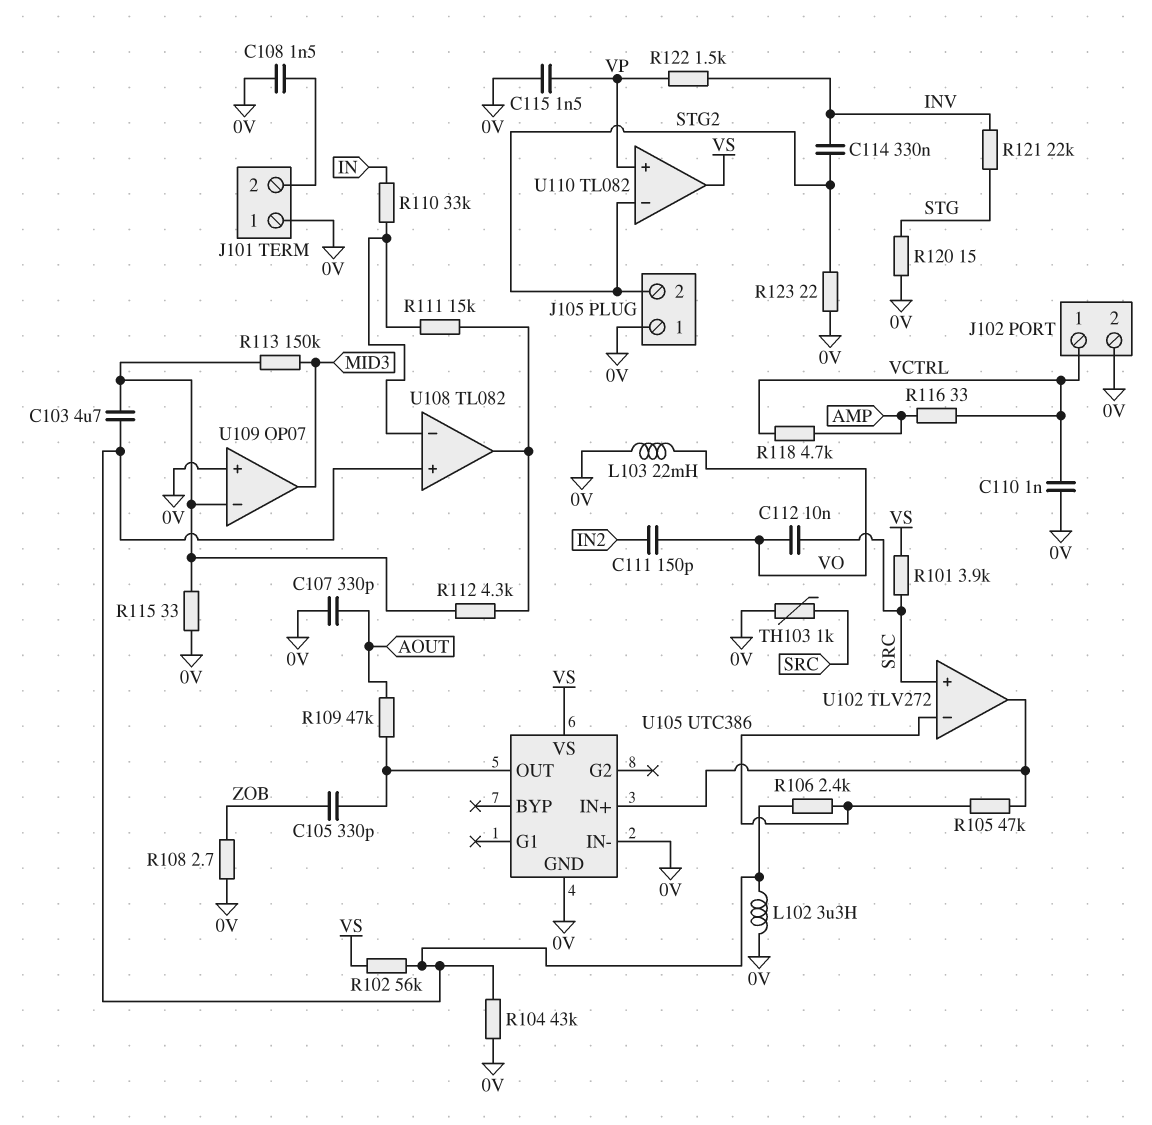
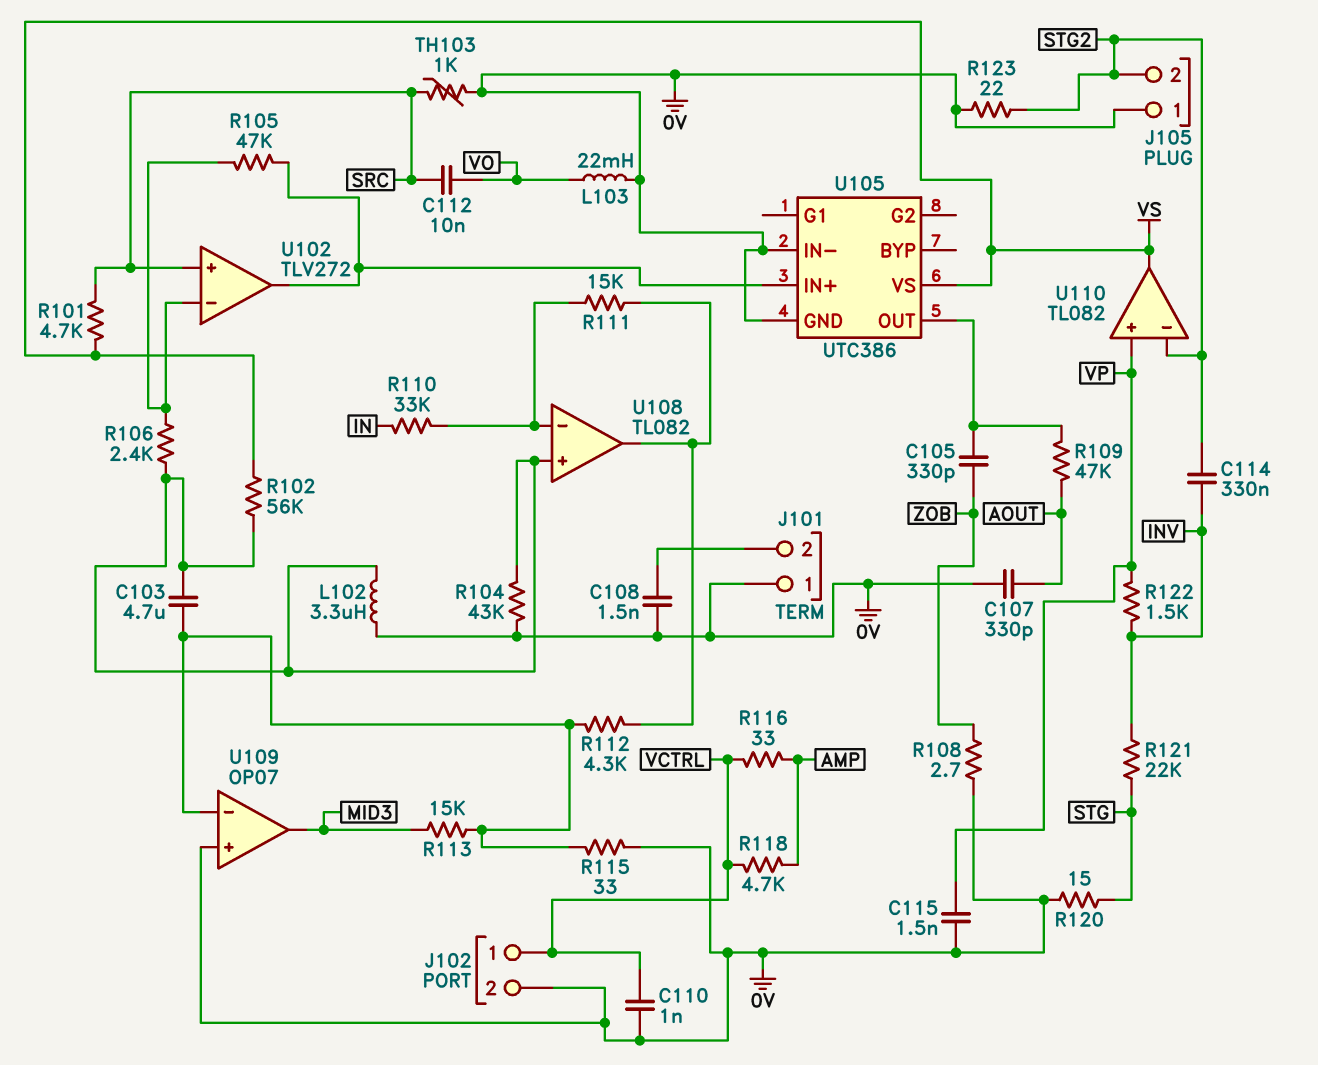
C111: 150pF (IN2, VO) -> none
R101: 3.9k (SRC, VS) -> 4.7k (SRC, VS)
R113: 150k (MID3, U109/in-) -> 15k (MID3, U109/in-)

